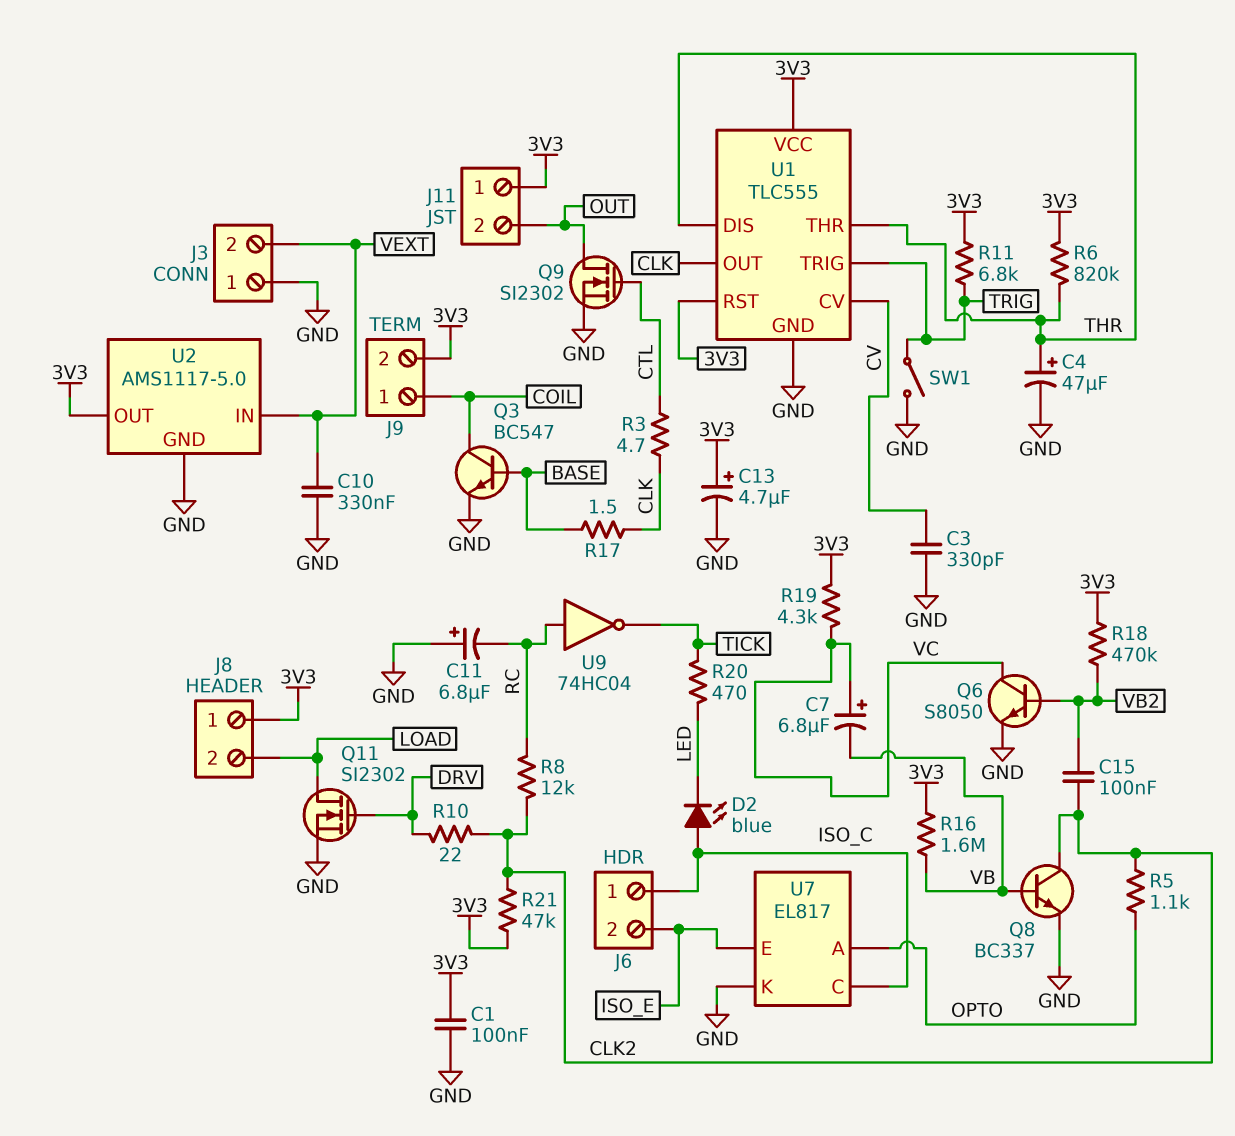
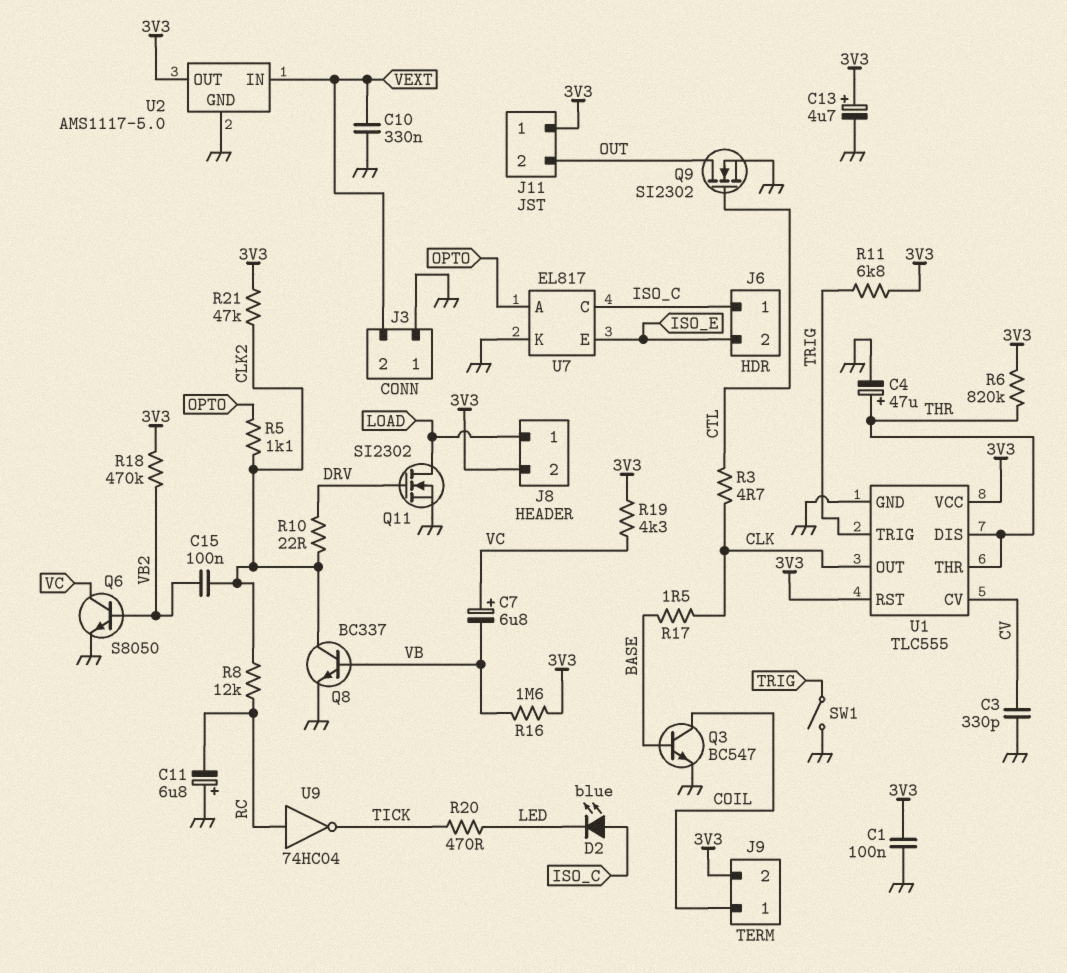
J8 pin 1: 3V3 -> LOAD
J8 pin 2: LOAD -> 3V3

